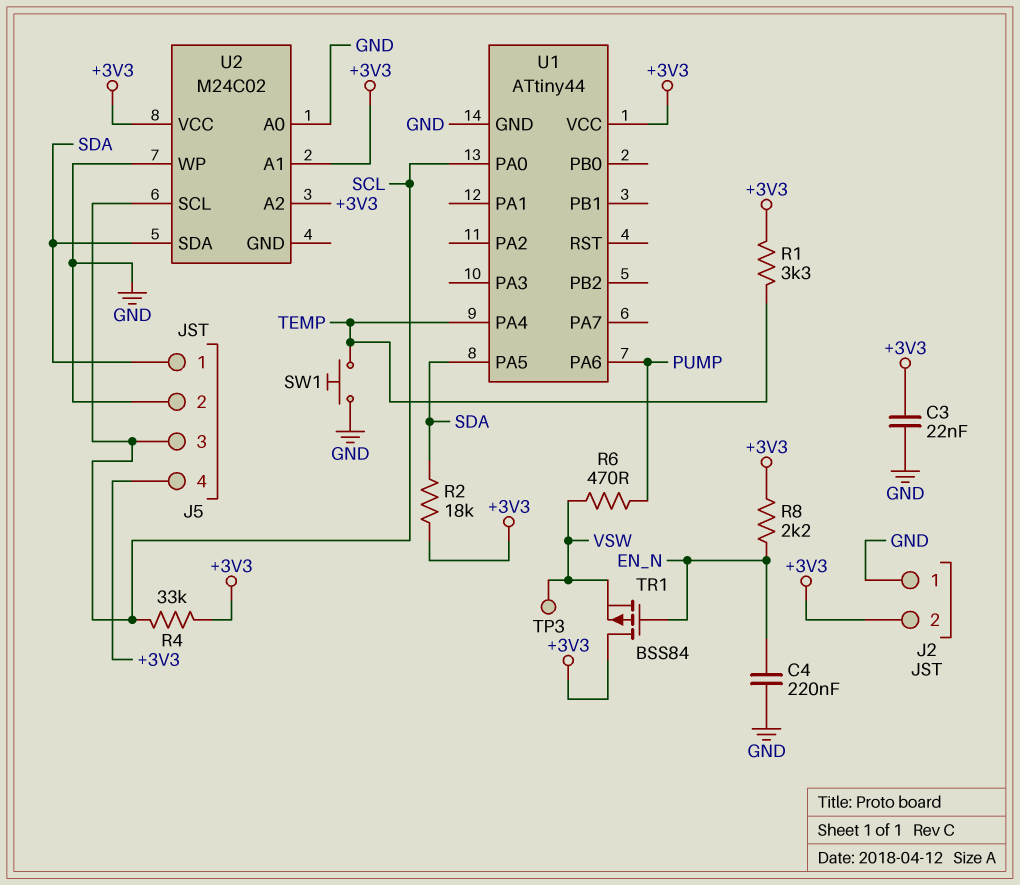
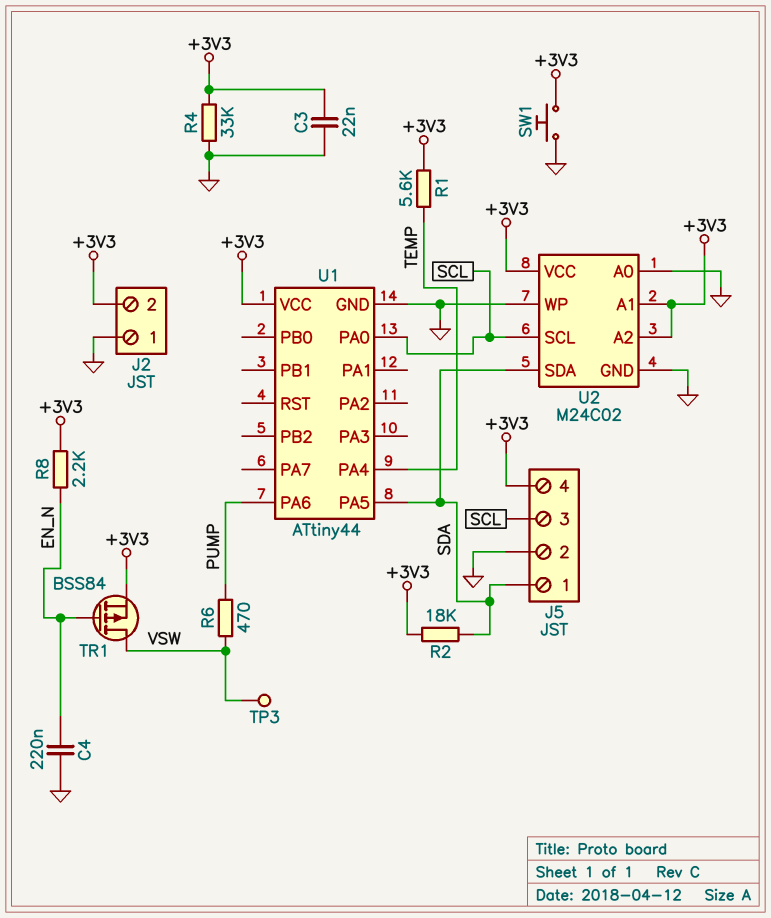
R1: 3.3k (+3V3, TEMP) -> 5.6k (+3V3, TEMP)
R4: 33k (+3V3, SCL) -> 33k (+3V3, GND)
SW1: button (GND, TEMP) -> button (+3V3, GND)
TR1: PMOS BSS84 (G EN_N, D +3V3, S VSW) -> PMOS BSS84 (G EN_N, D VSW, S +3V3)
U2 pin GND: none -> GND

